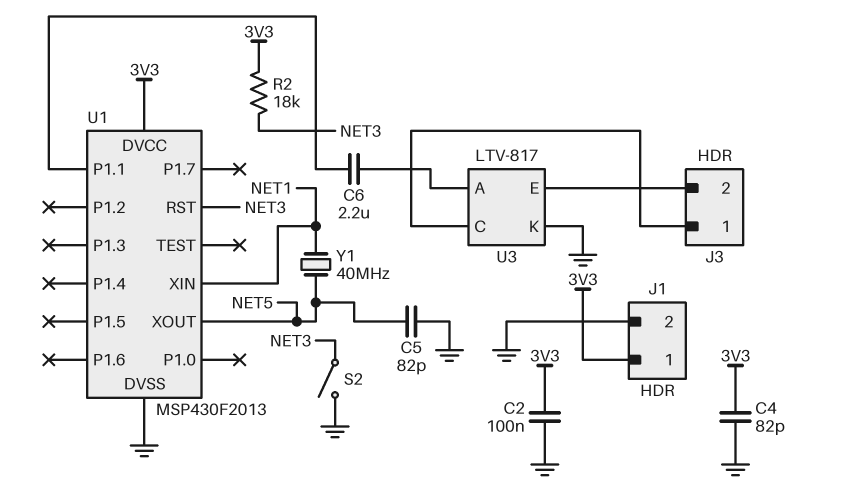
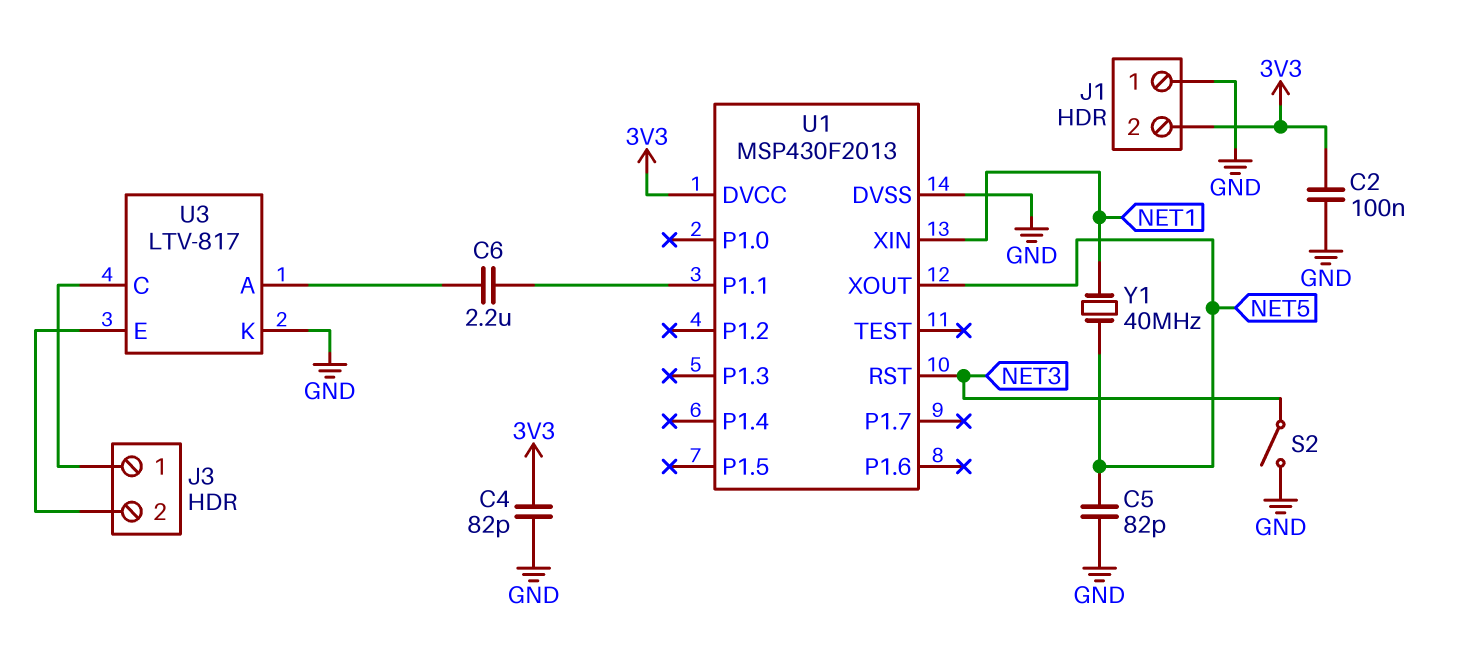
J1 pin 1: 3V3 -> GND
J1 pin 2: GND -> 3V3
R2: 18k (3V3, NET3) -> none

